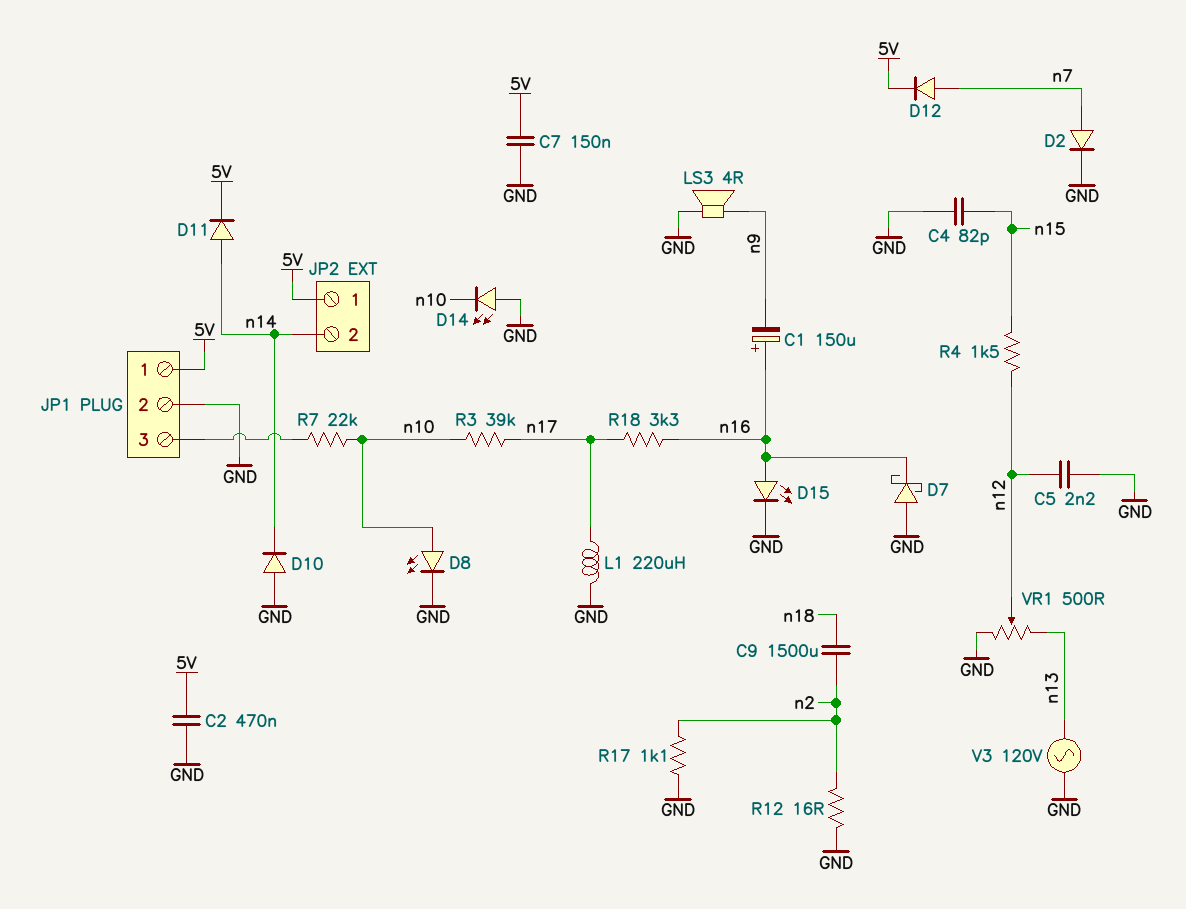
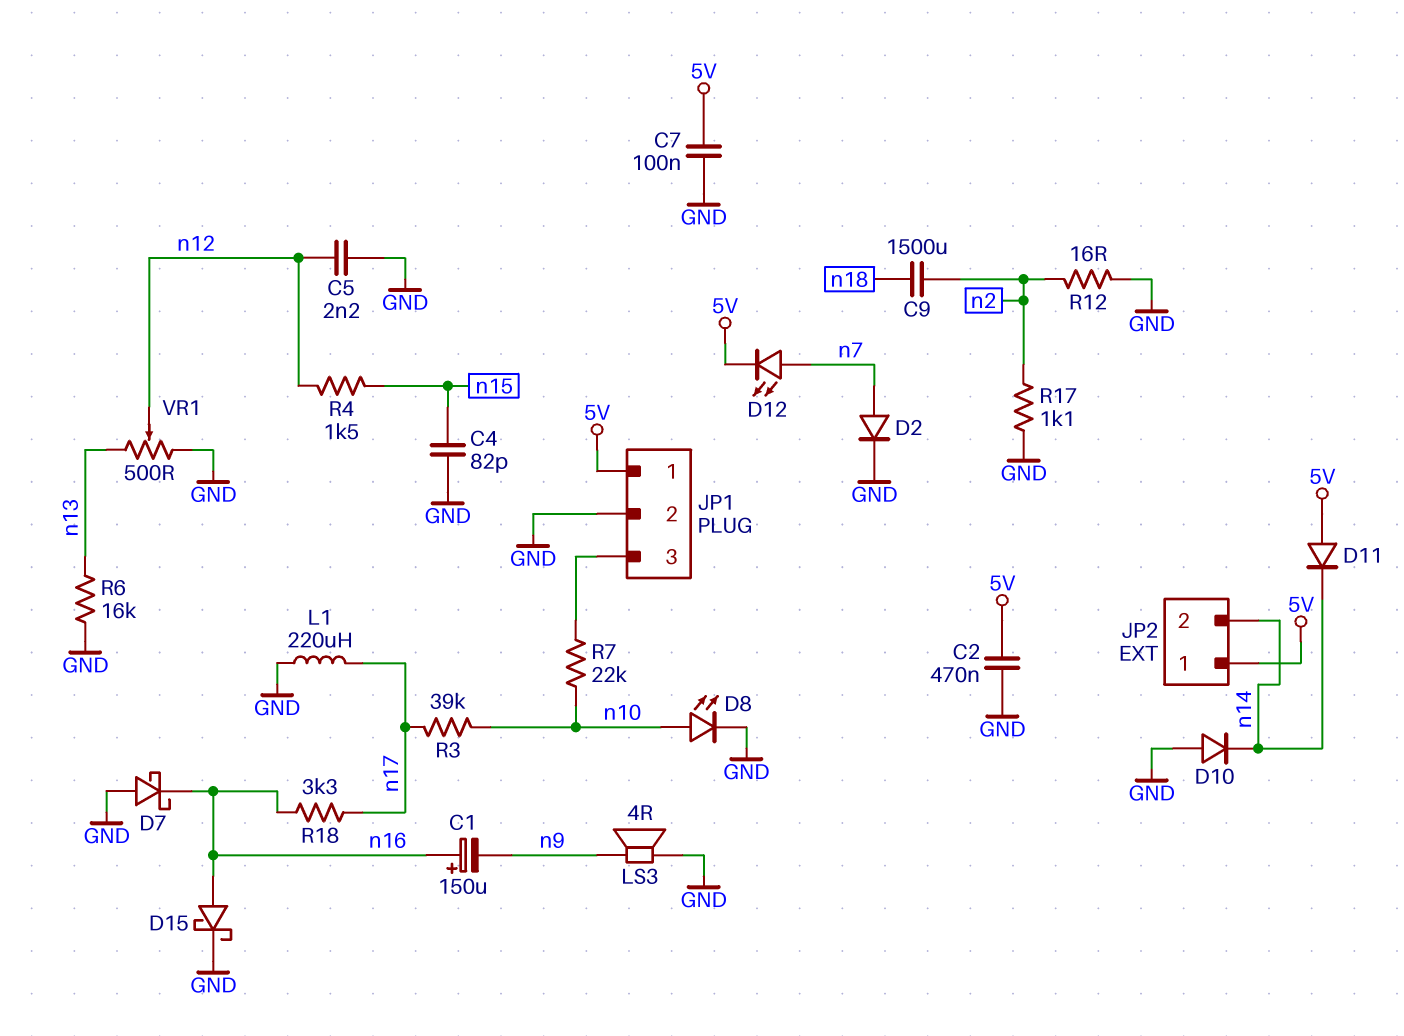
C7: 150nF (5V, GND) -> 100nF (5V, GND)
D11: diode (A n14, K 5V) -> diode (A 5V, K n14)
D12: diode (A n7, K 5V) -> LED (A n7, K 5V)
D14: LED (A GND, K n10) -> none
D15: LED (A n16, K GND) -> schottky (A n16, K GND)
R6: none -> 16k (GND, n13)
V3: AC 120V (GND, n13) -> none

